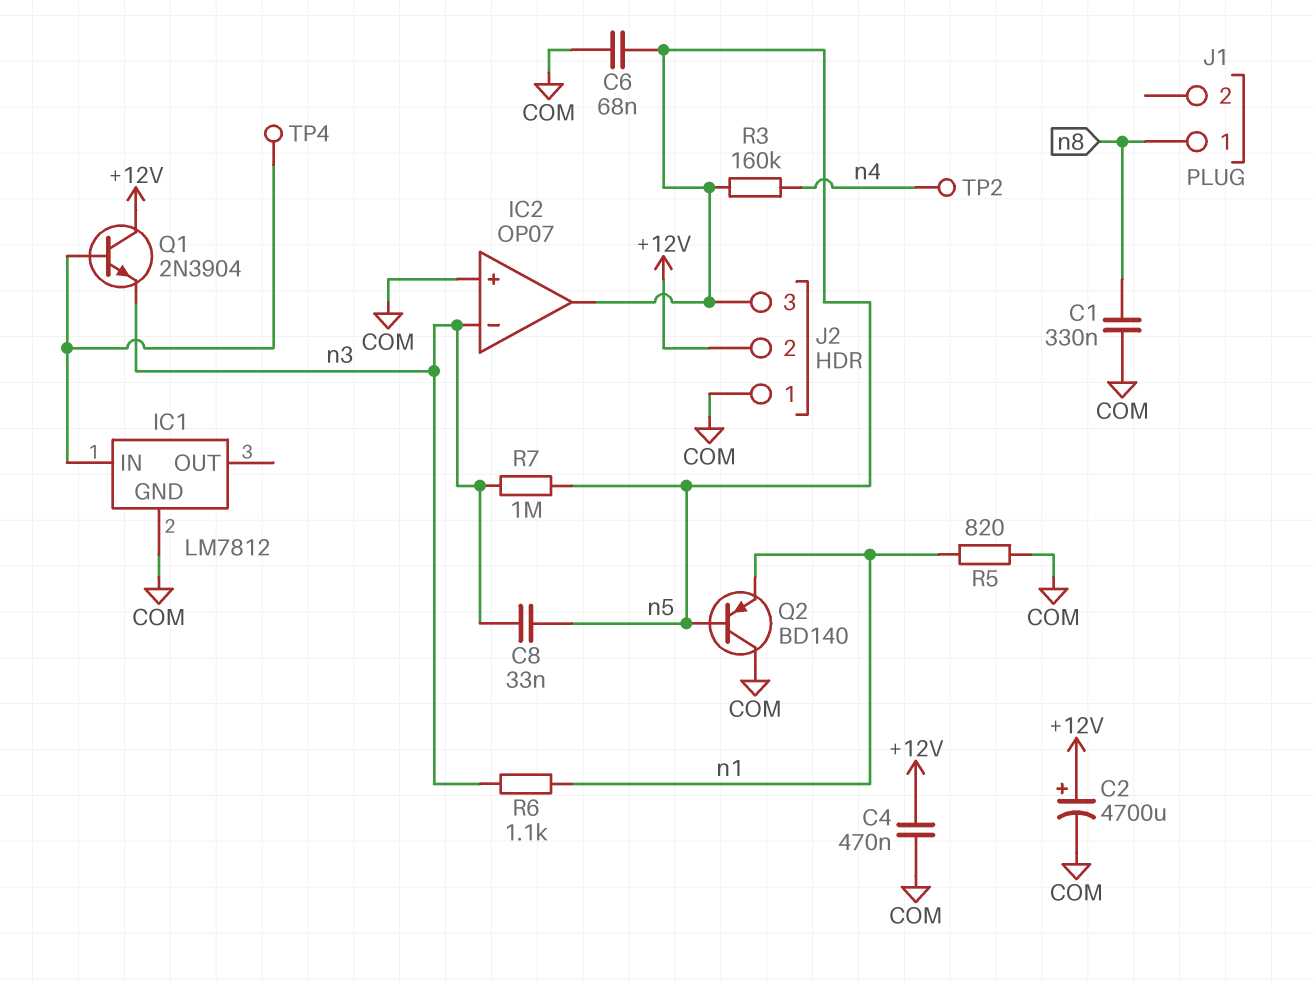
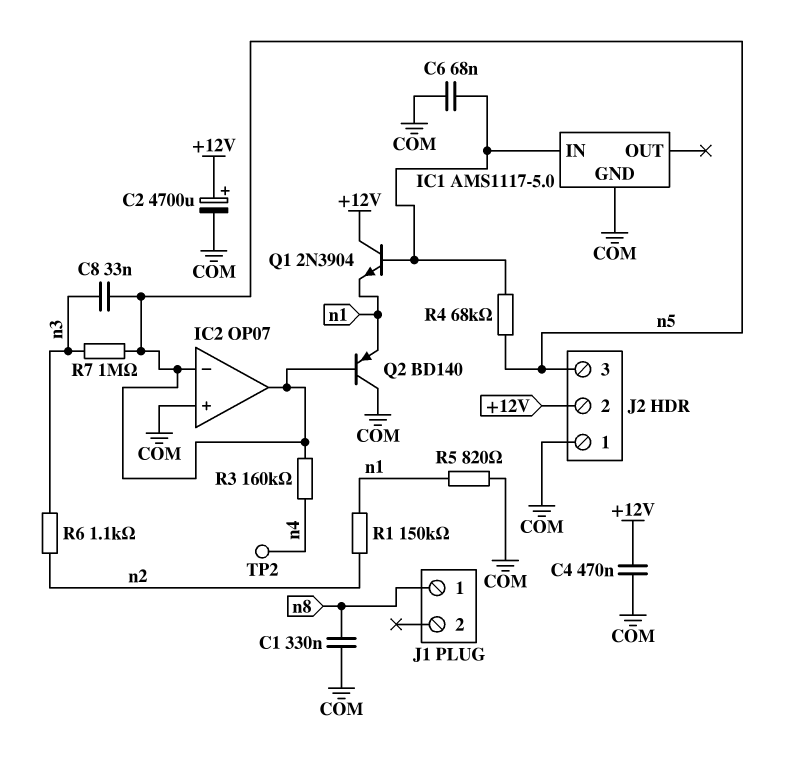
C6: 68nF (COM, n5) -> 68nF (COM, IC1/IN)
IC1: LM7812 -> AMS1117-5.0
IC2 pin in-: n3 -> n5
Q1: NPN 2N3904 (B IC1/IN, C +12V, E n3) -> NPN 2N3904 (B IC1/IN, C +12V, E n1)
R1: none -> 150k (n1, n2)
R4: none -> 68k (IC1/IN, n5)
R6: 1.1k (n1, n3) -> 1.1k (n2, n3)
TP4: test point (IC1/IN) -> none

